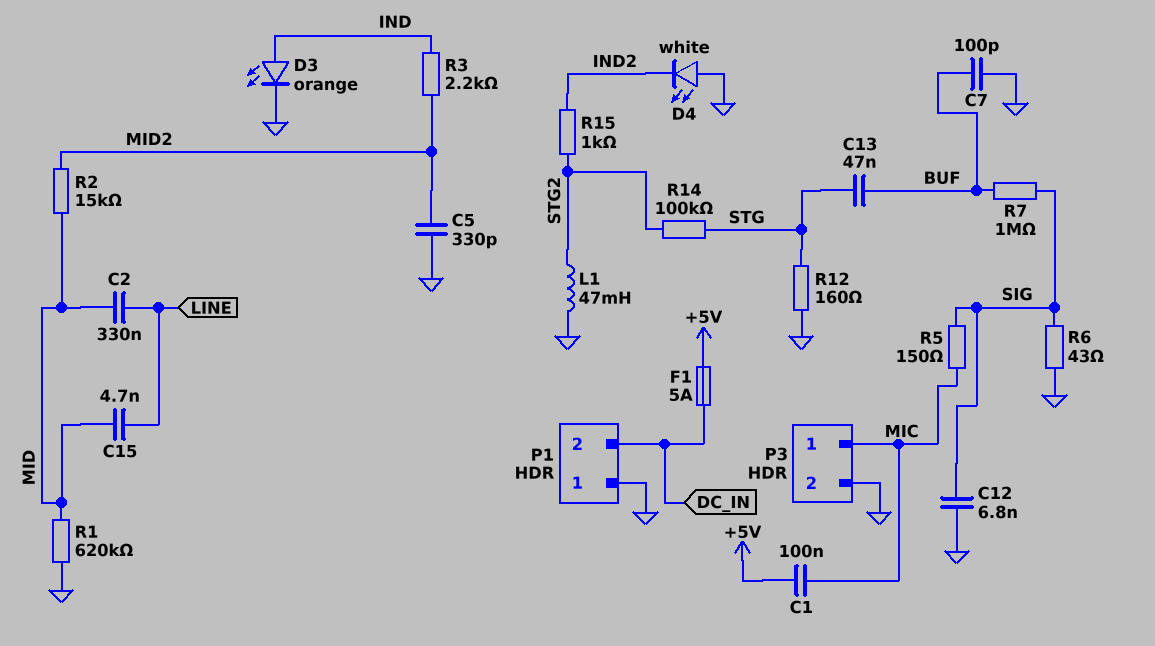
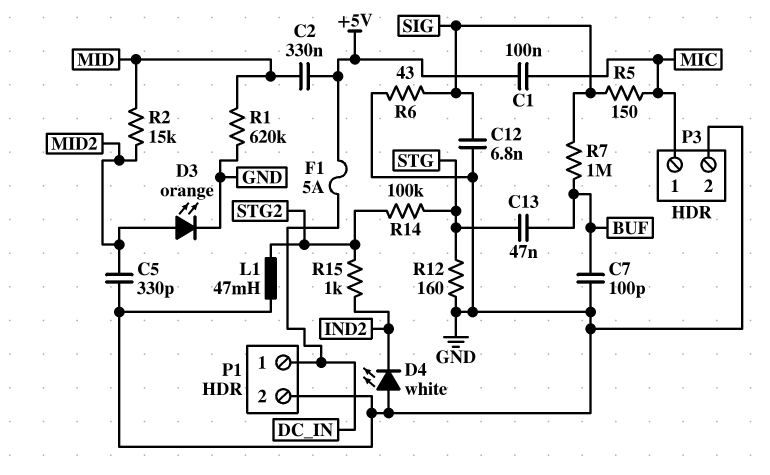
C2: 330nF (LINE, MID) -> 330nF (+5V, MID)
C15: 4.7nF (LINE, MID) -> none
D3: LED orange (A IND, K GND) -> LED orange (A MID2, K GND)
P1 pin 1: GND -> DC_IN
P1 pin 2: DC_IN -> GND
R3: 2.2k (IND, MID2) -> none

